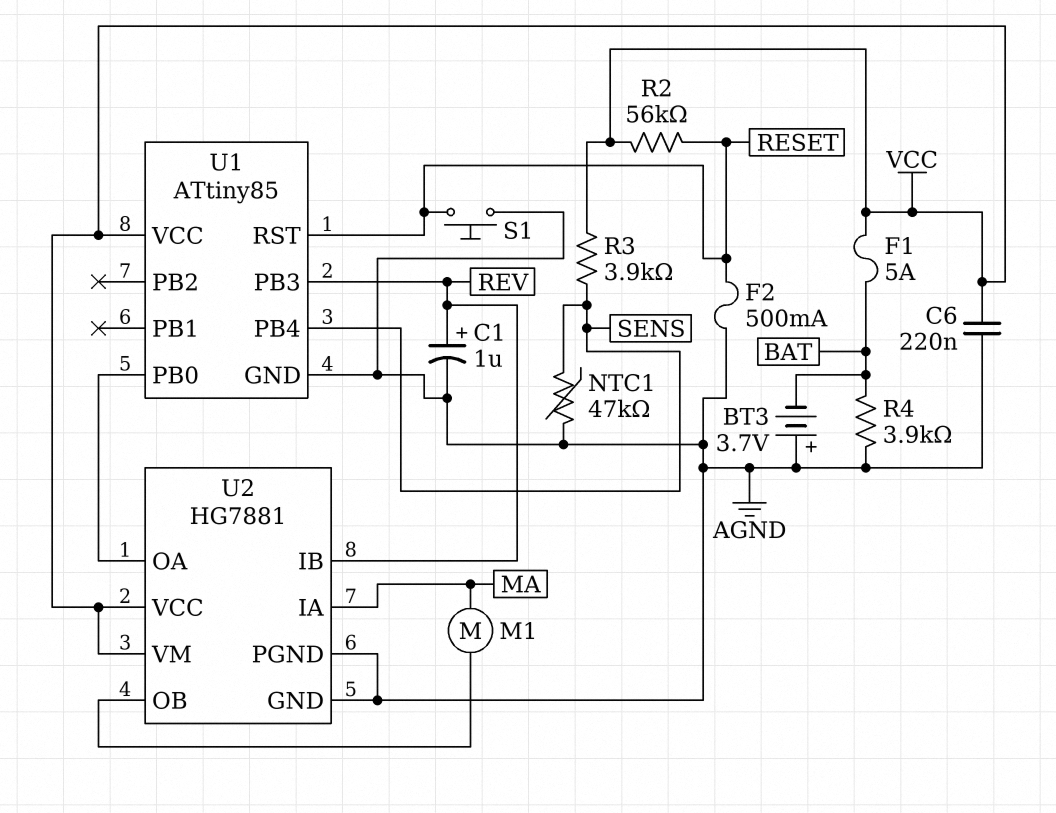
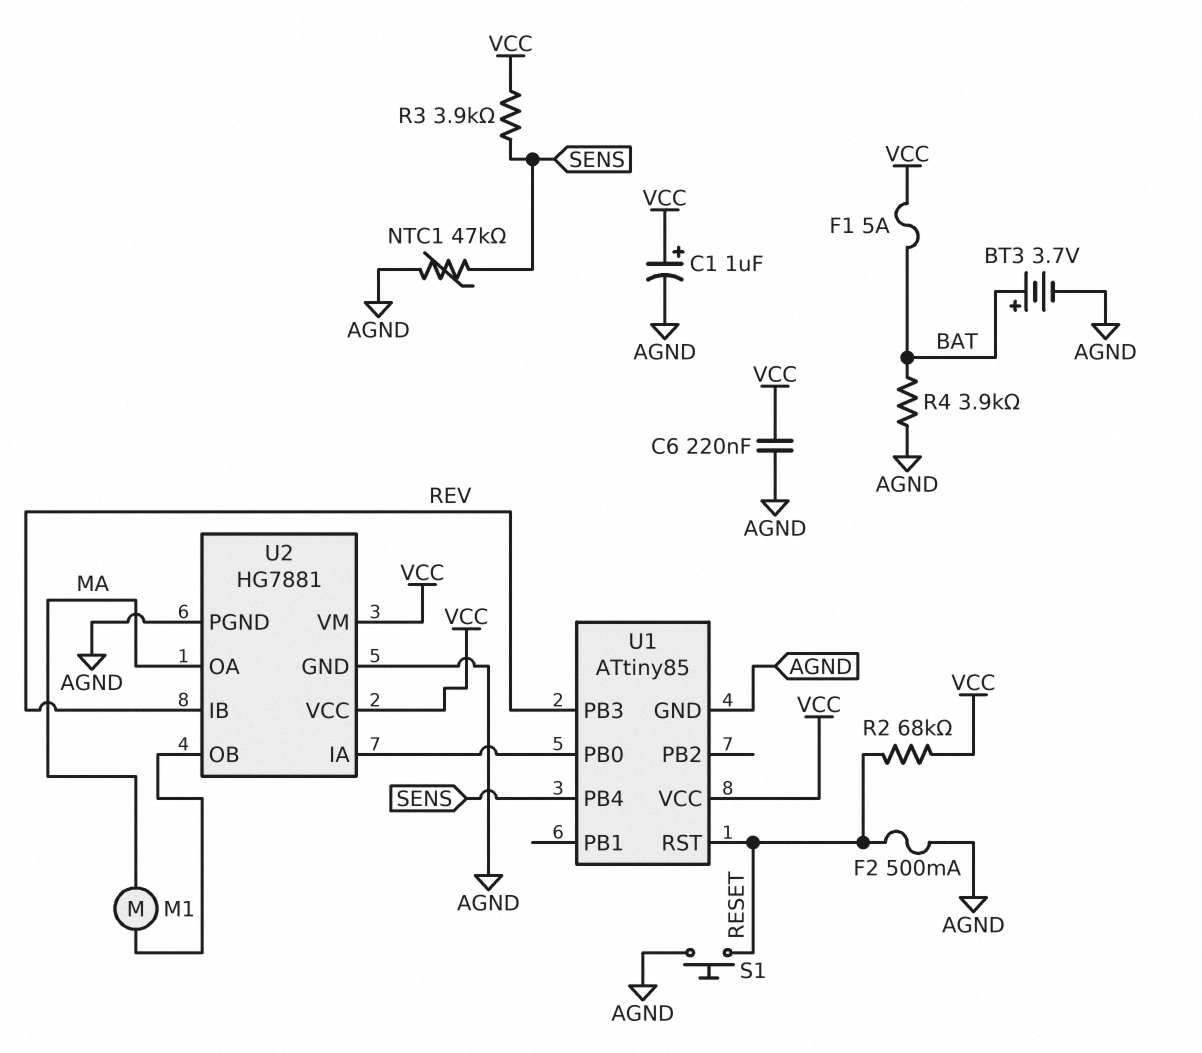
BT3: 3.7V (plus AGND, minus BAT) -> 3.7V (plus BAT, minus AGND)
C1: 1uF (plus REV, minus AGND) -> 1uF (plus VCC, minus AGND)
R2: 56k (RESET, VCC) -> 68k (RESET, VCC)
U2 pin IA: MA -> U1/PB0
U2 pin OA: U1/PB0 -> MA

